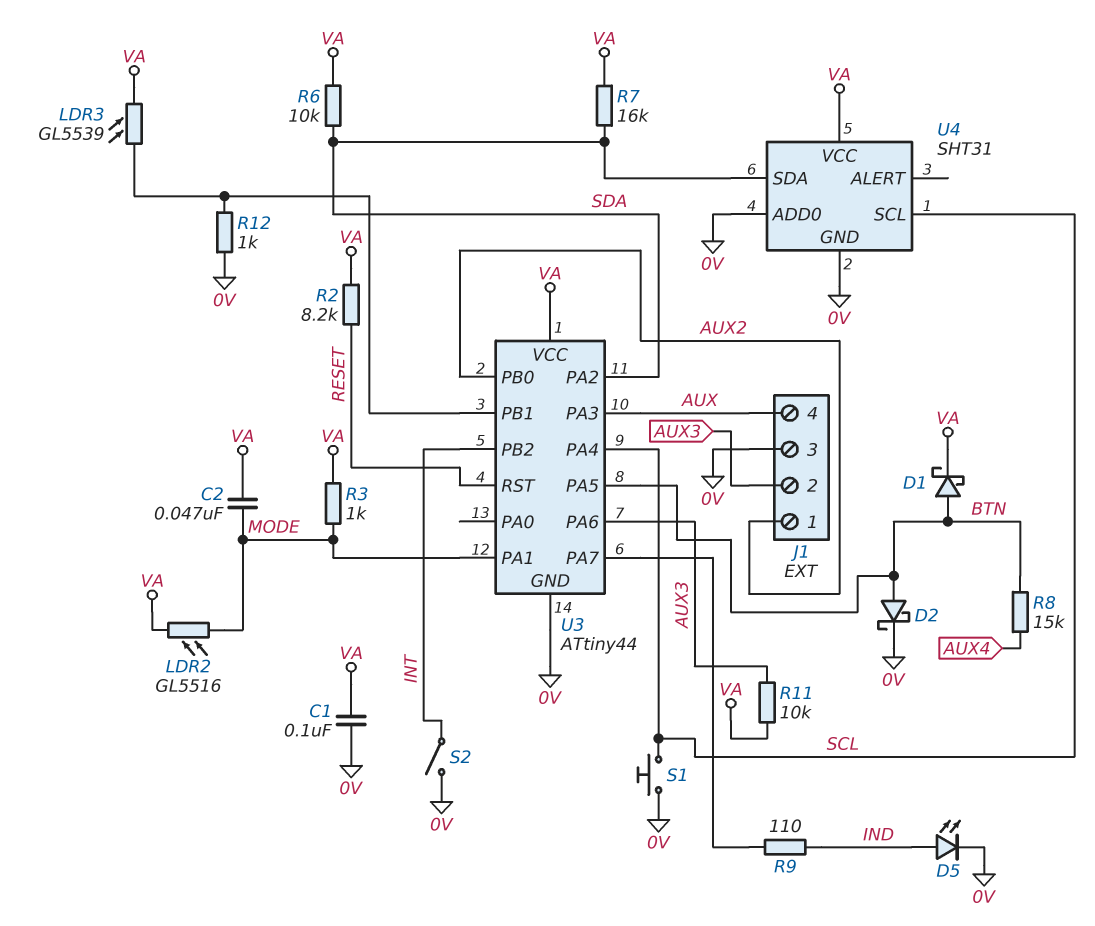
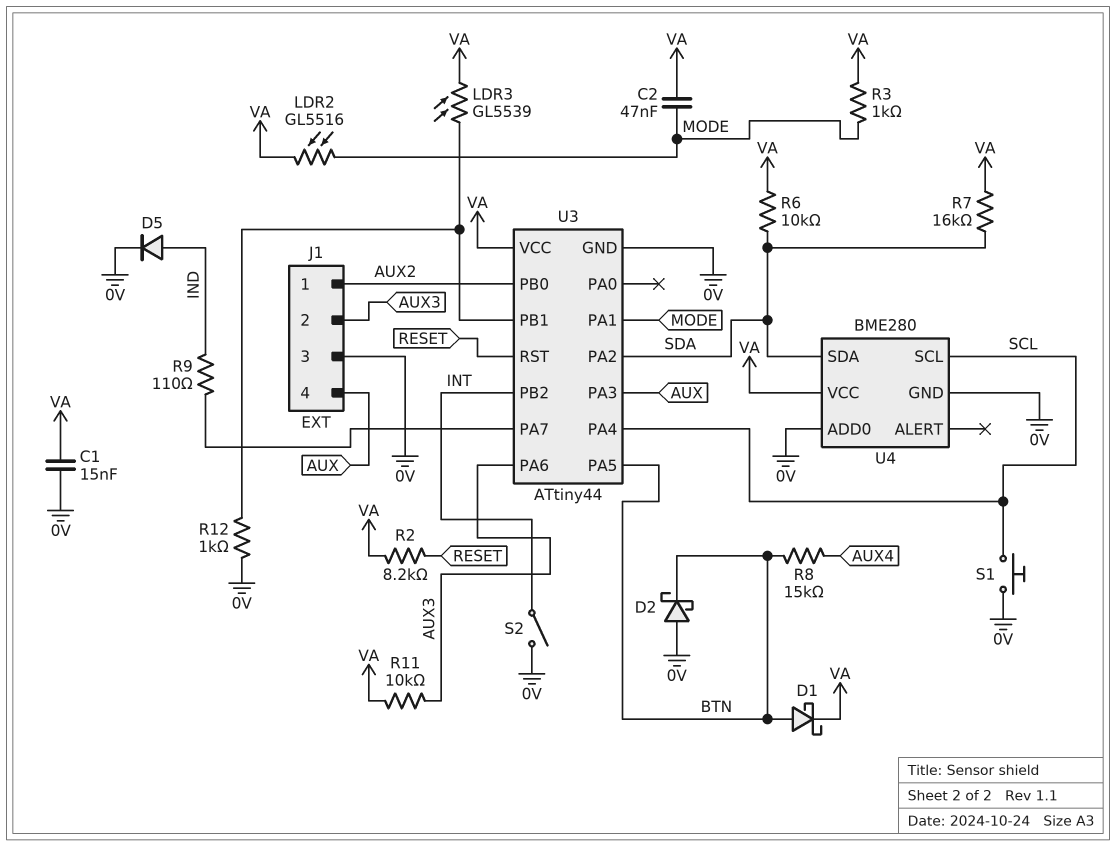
C1: 100nF (0V, VA) -> 15nF (0V, VA)
D2: schottky (A BTN, K 0V) -> schottky (A 0V, K BTN)
D5: LED (A IND, K 0V) -> diode (A IND, K 0V)
U4: SHT31 -> BME280

